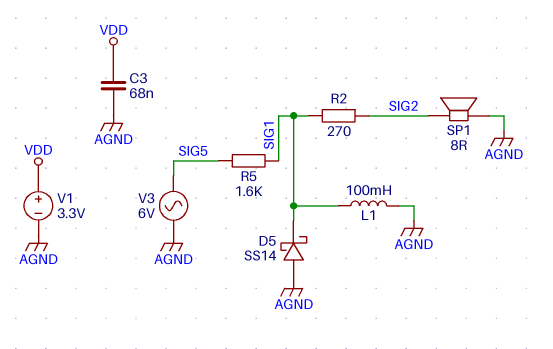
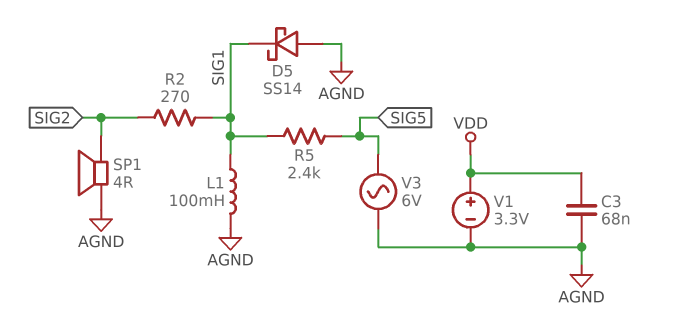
R5: 1.6k (SIG1, SIG5) -> 2.4k (SIG1, SIG5)
SP1: speaker 8R (AGND, SIG2) -> speaker 4R (AGND, SIG2)

